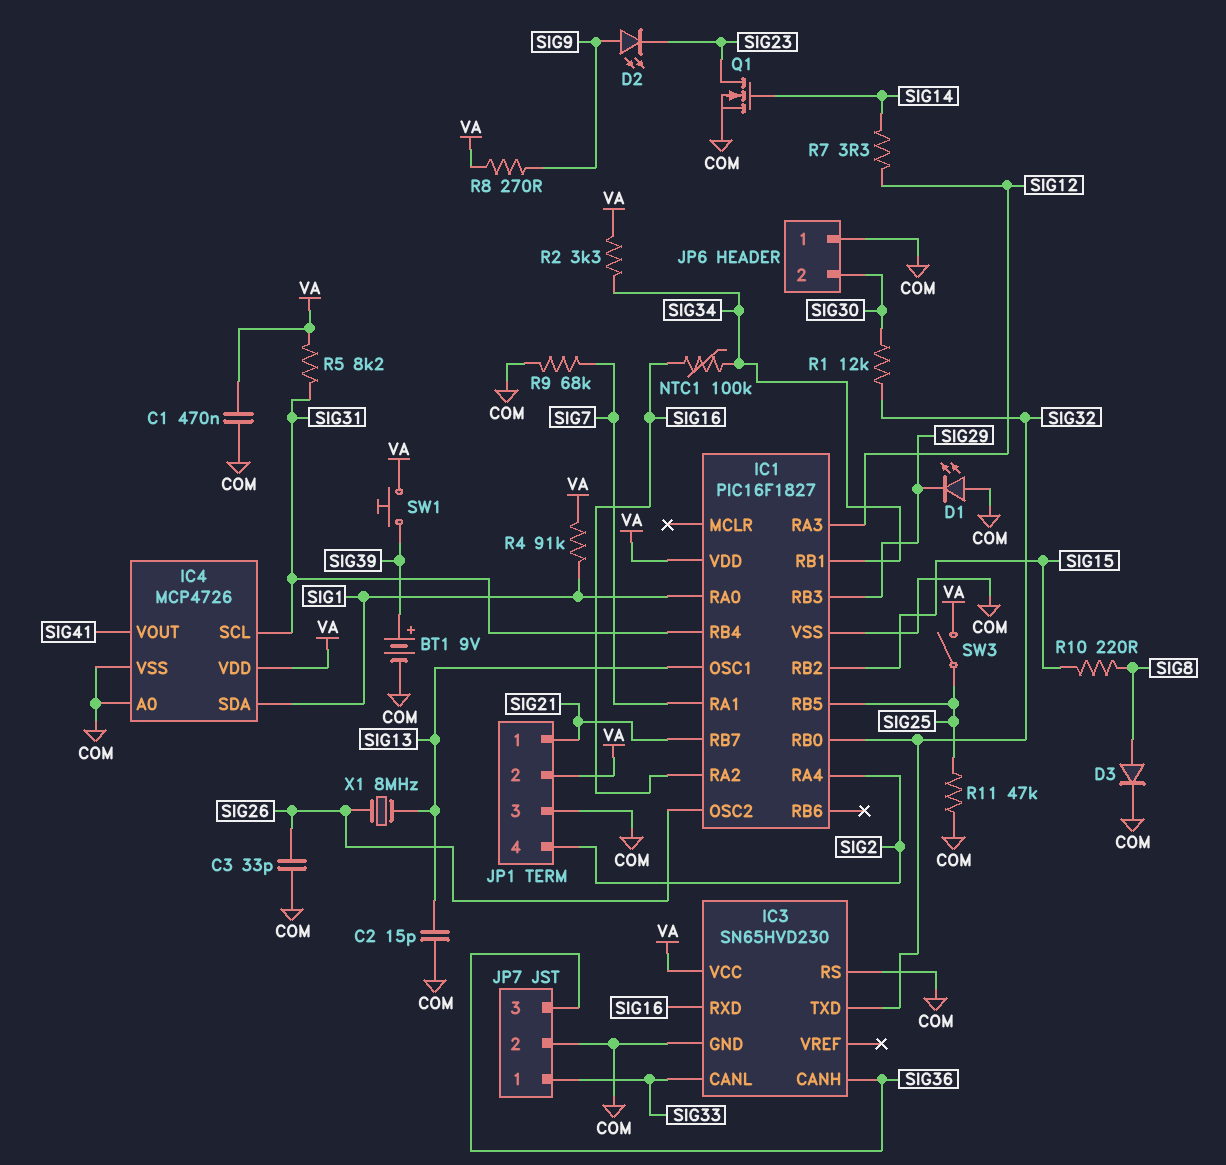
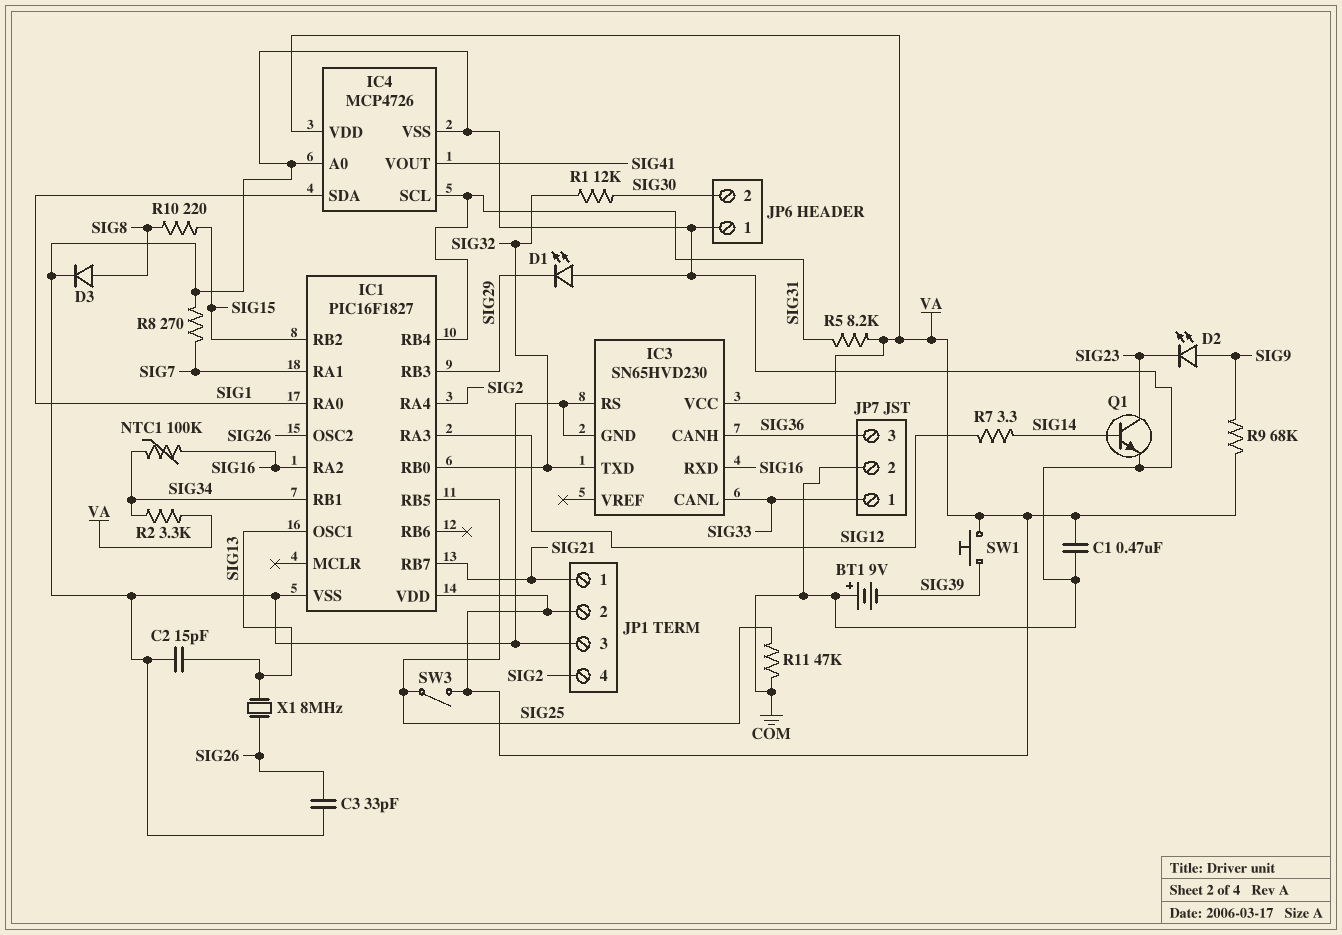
BT1: 9V (plus SIG39, minus COM) -> 9V (plus COM, minus SIG39)
Q1: NMOS (G SIG14, D SIG23, S COM) -> NPN (B SIG14, C SIG23, E COM)
R4: 91k (SIG1, VA) -> none
R8: 270 (SIG9, VA) -> 270 (COM, SIG7)
R9: 68k (COM, SIG7) -> 68k (SIG9, VA)

